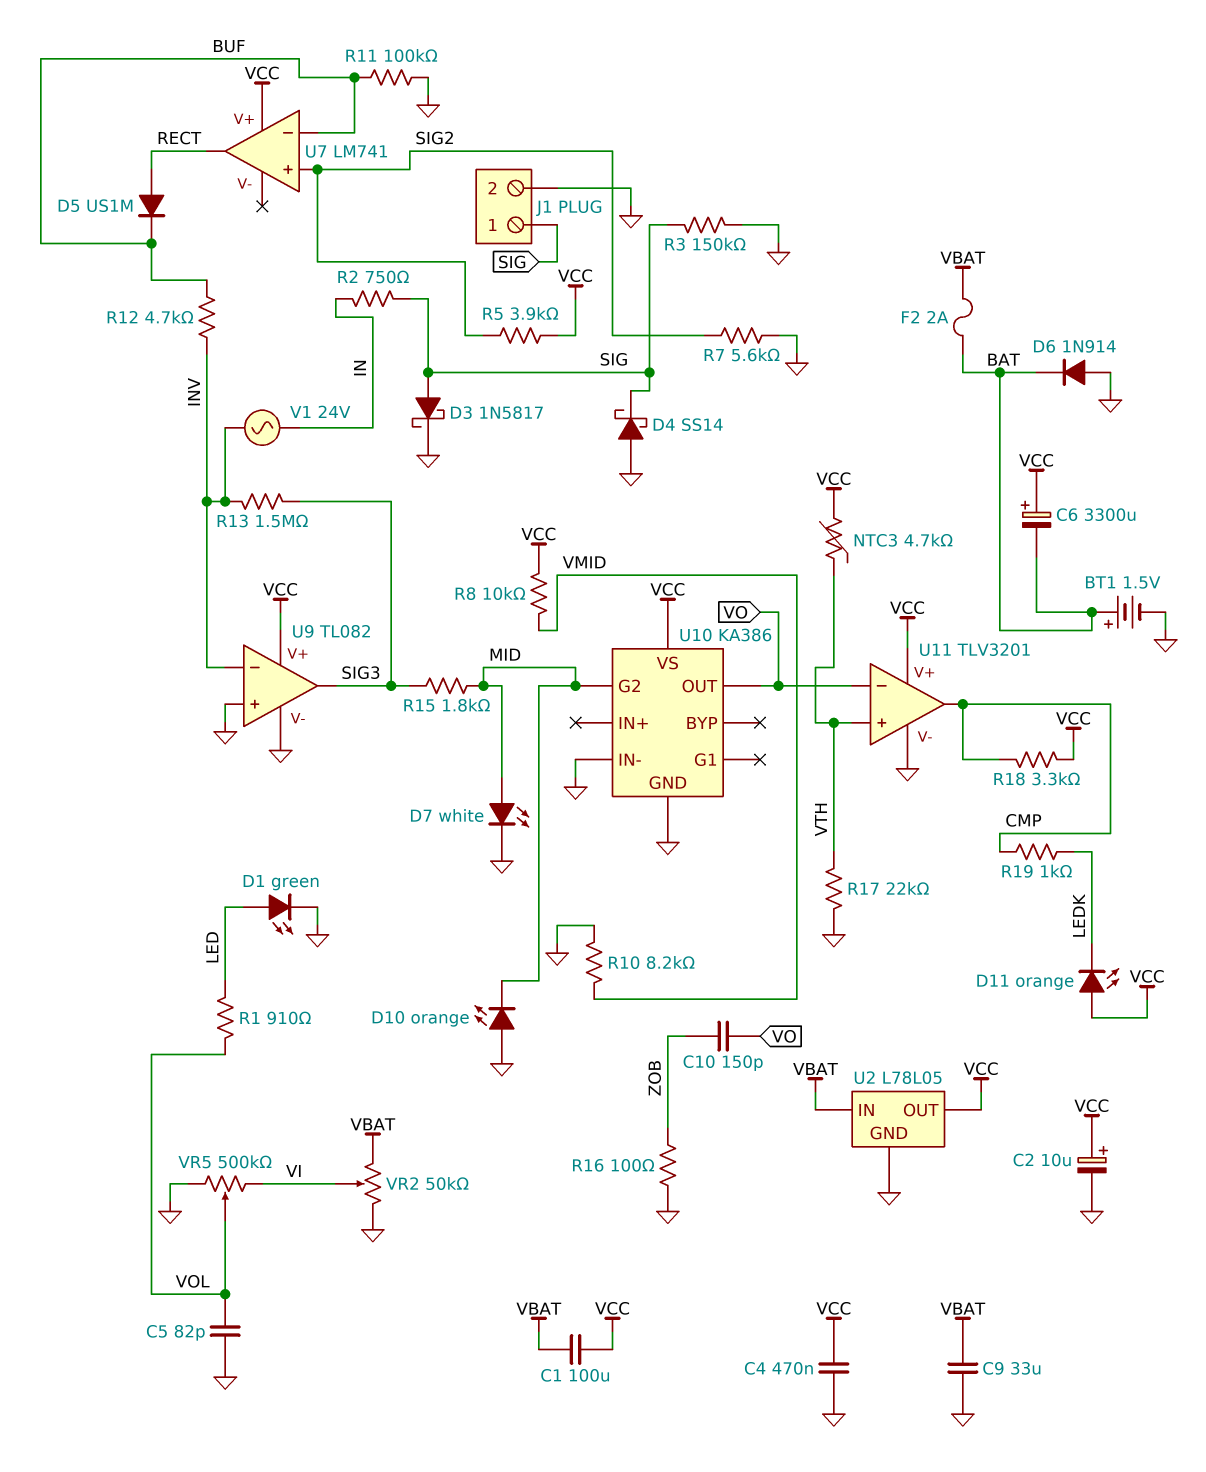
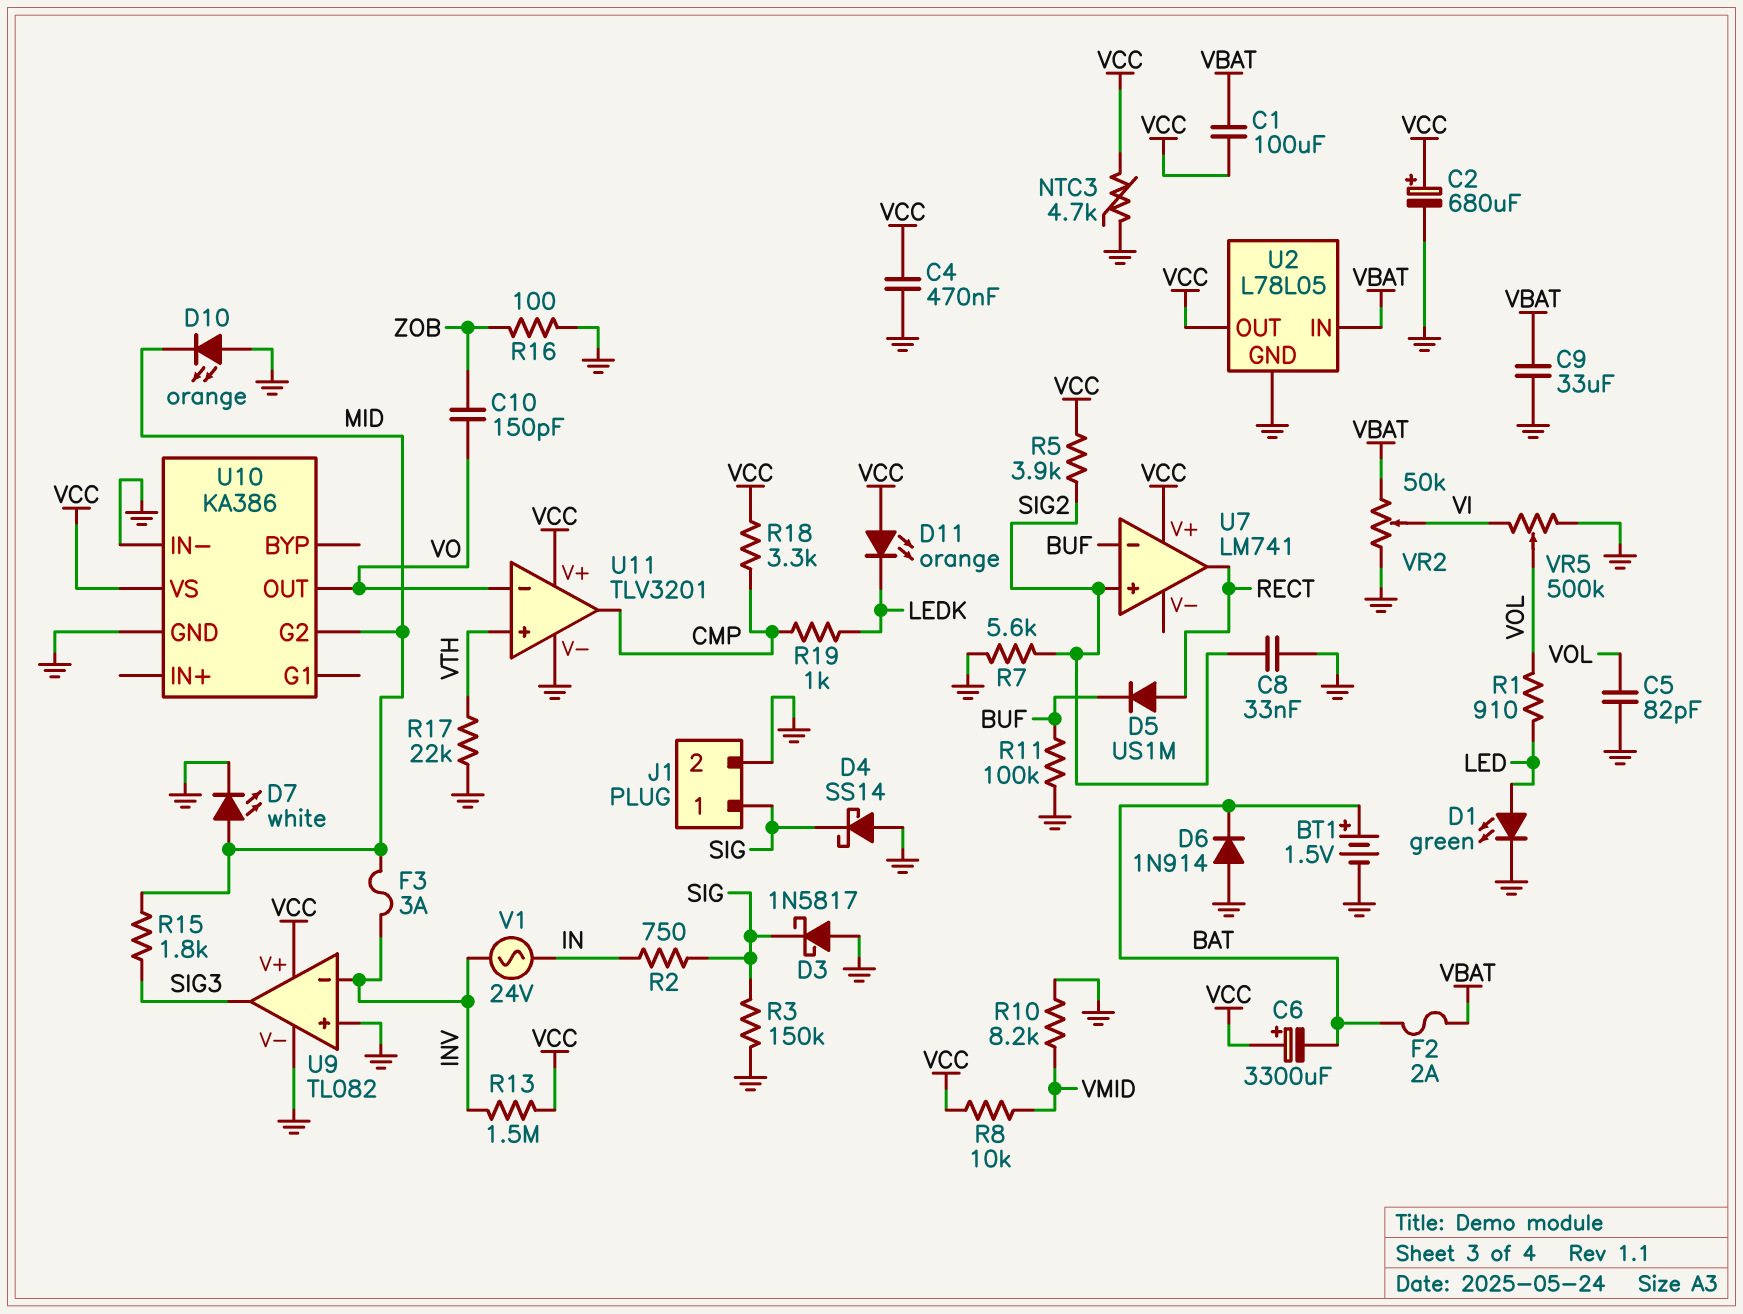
C2: 10uF (plus VCC, minus GND) -> 680uF (plus VCC, minus GND)
C8: none -> 33nF (GND, SIG2)
D3: schottky 1N5817 (A SIG, K GND) -> schottky 1N5817 (A GND, K SIG)
F3: none -> 3A (INV, MID)
NTC3: 4.7k (VCC, VTH) -> 4.7k (GND, VCC)
R12: 4.7k (BUF, INV) -> none
R13: 1.5M (INV, SIG3) -> 1.5M (INV, VCC)

